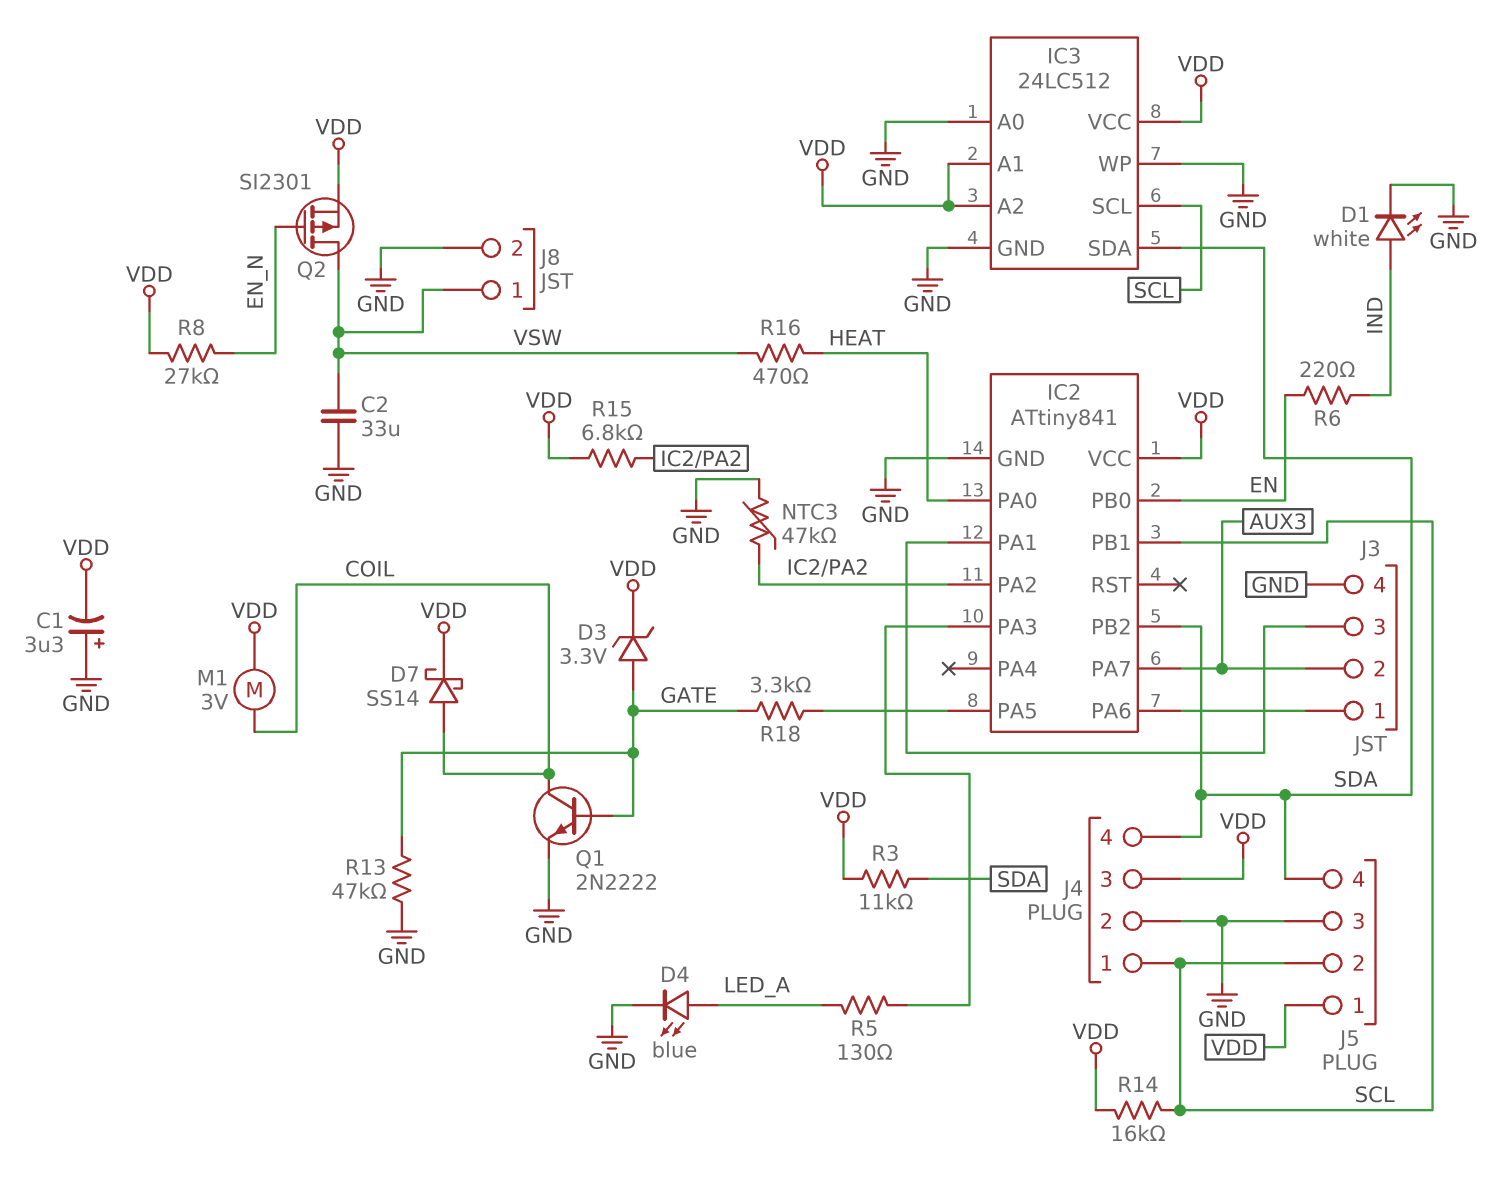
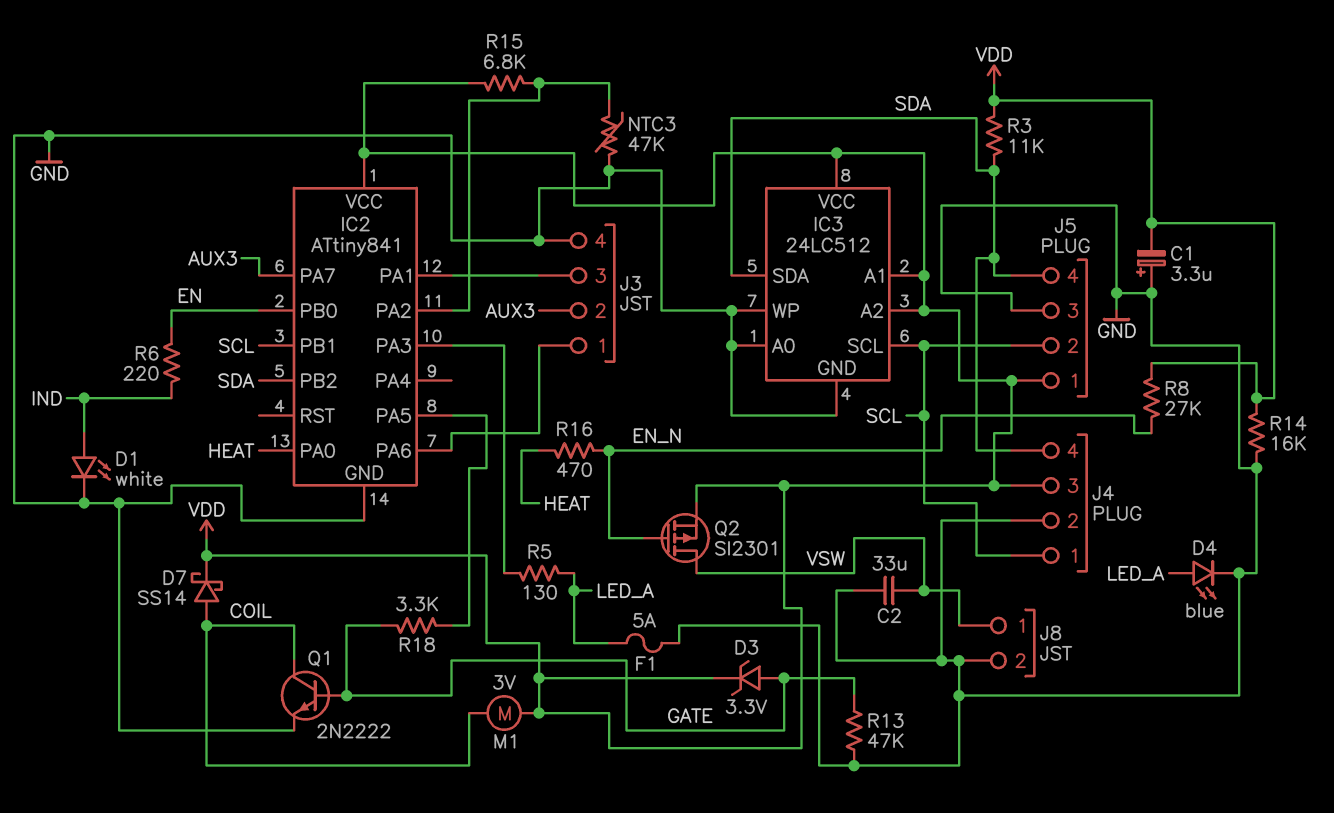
F1: none -> 5A (GND, LED_A)
R14: 16k (SCL, VDD) -> 16k (GND, VDD)
R16: 470 (HEAT, VSW) -> 470 (EN_N, HEAT)

